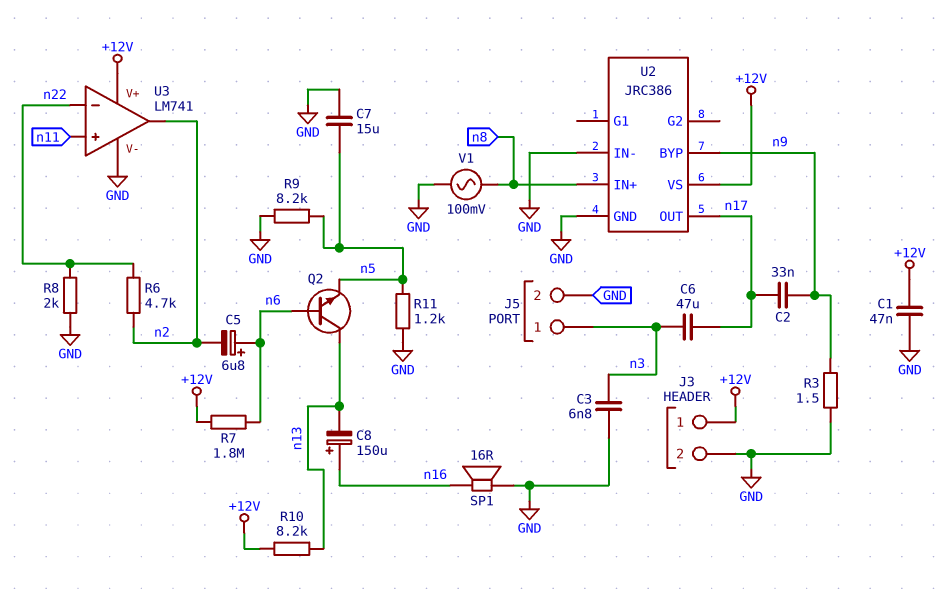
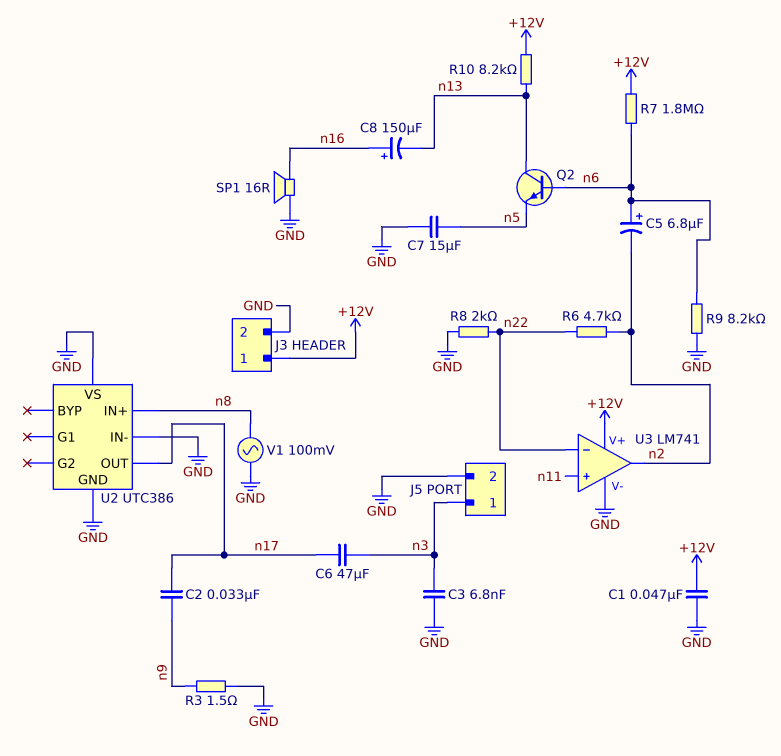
R9: 8.2k (GND, n5) -> 8.2k (GND, n6)
R11: 1.2k (GND, n5) -> none
U2: JRC386 -> UTC386
U2 pin BYP: n9 -> none
U2 pin VS: +12V -> GND

